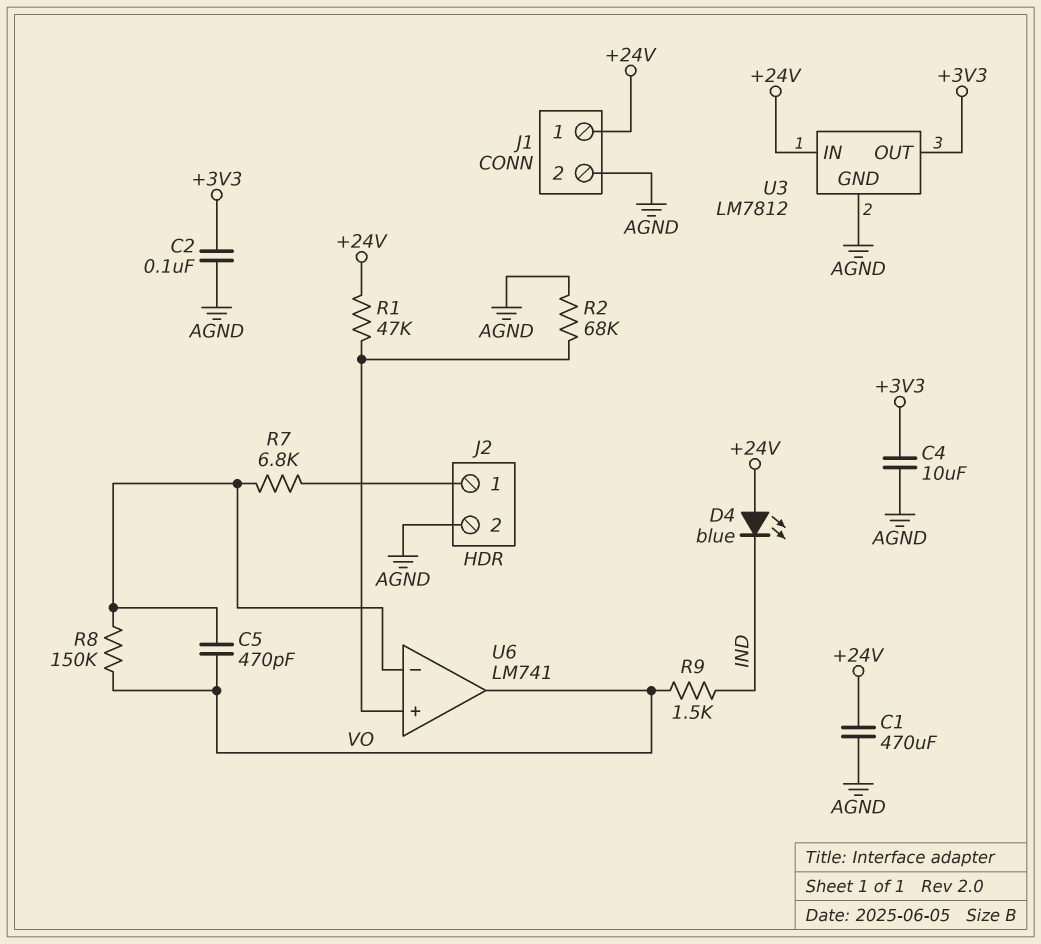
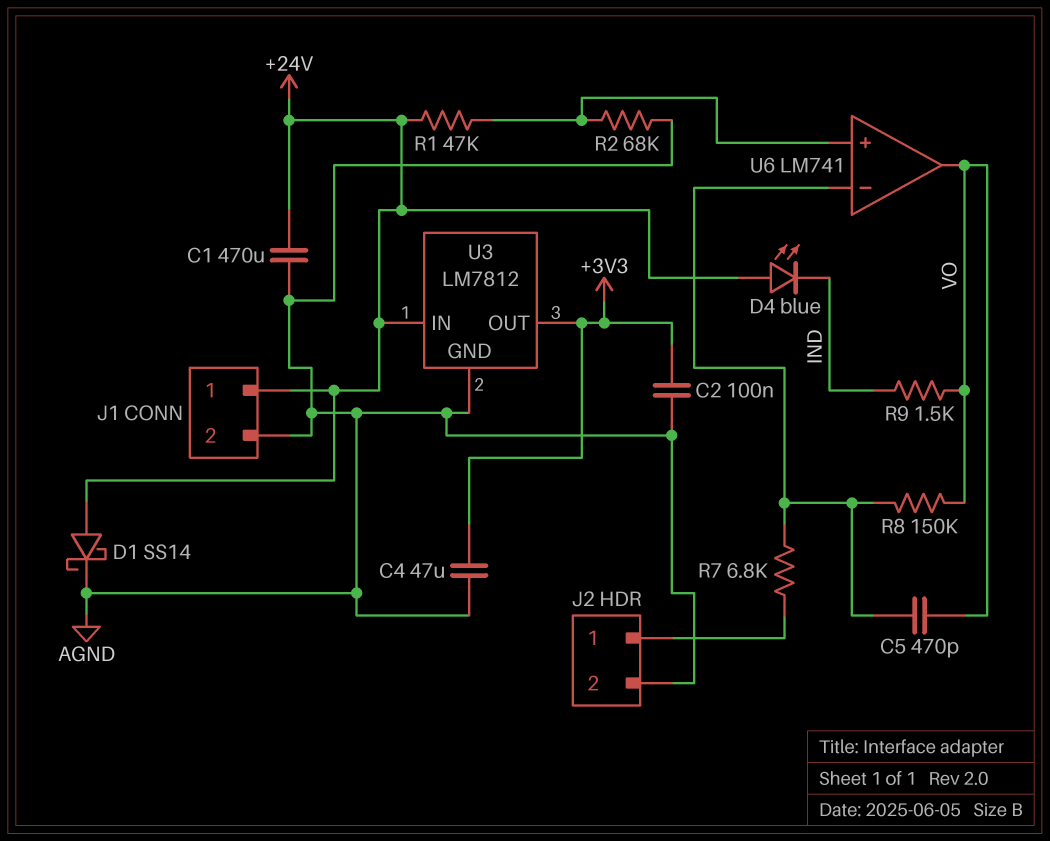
C4: 10uF (+3V3, AGND) -> 47uF (+3V3, AGND)
D1: none -> schottky SS14 (A +24V, K AGND)

